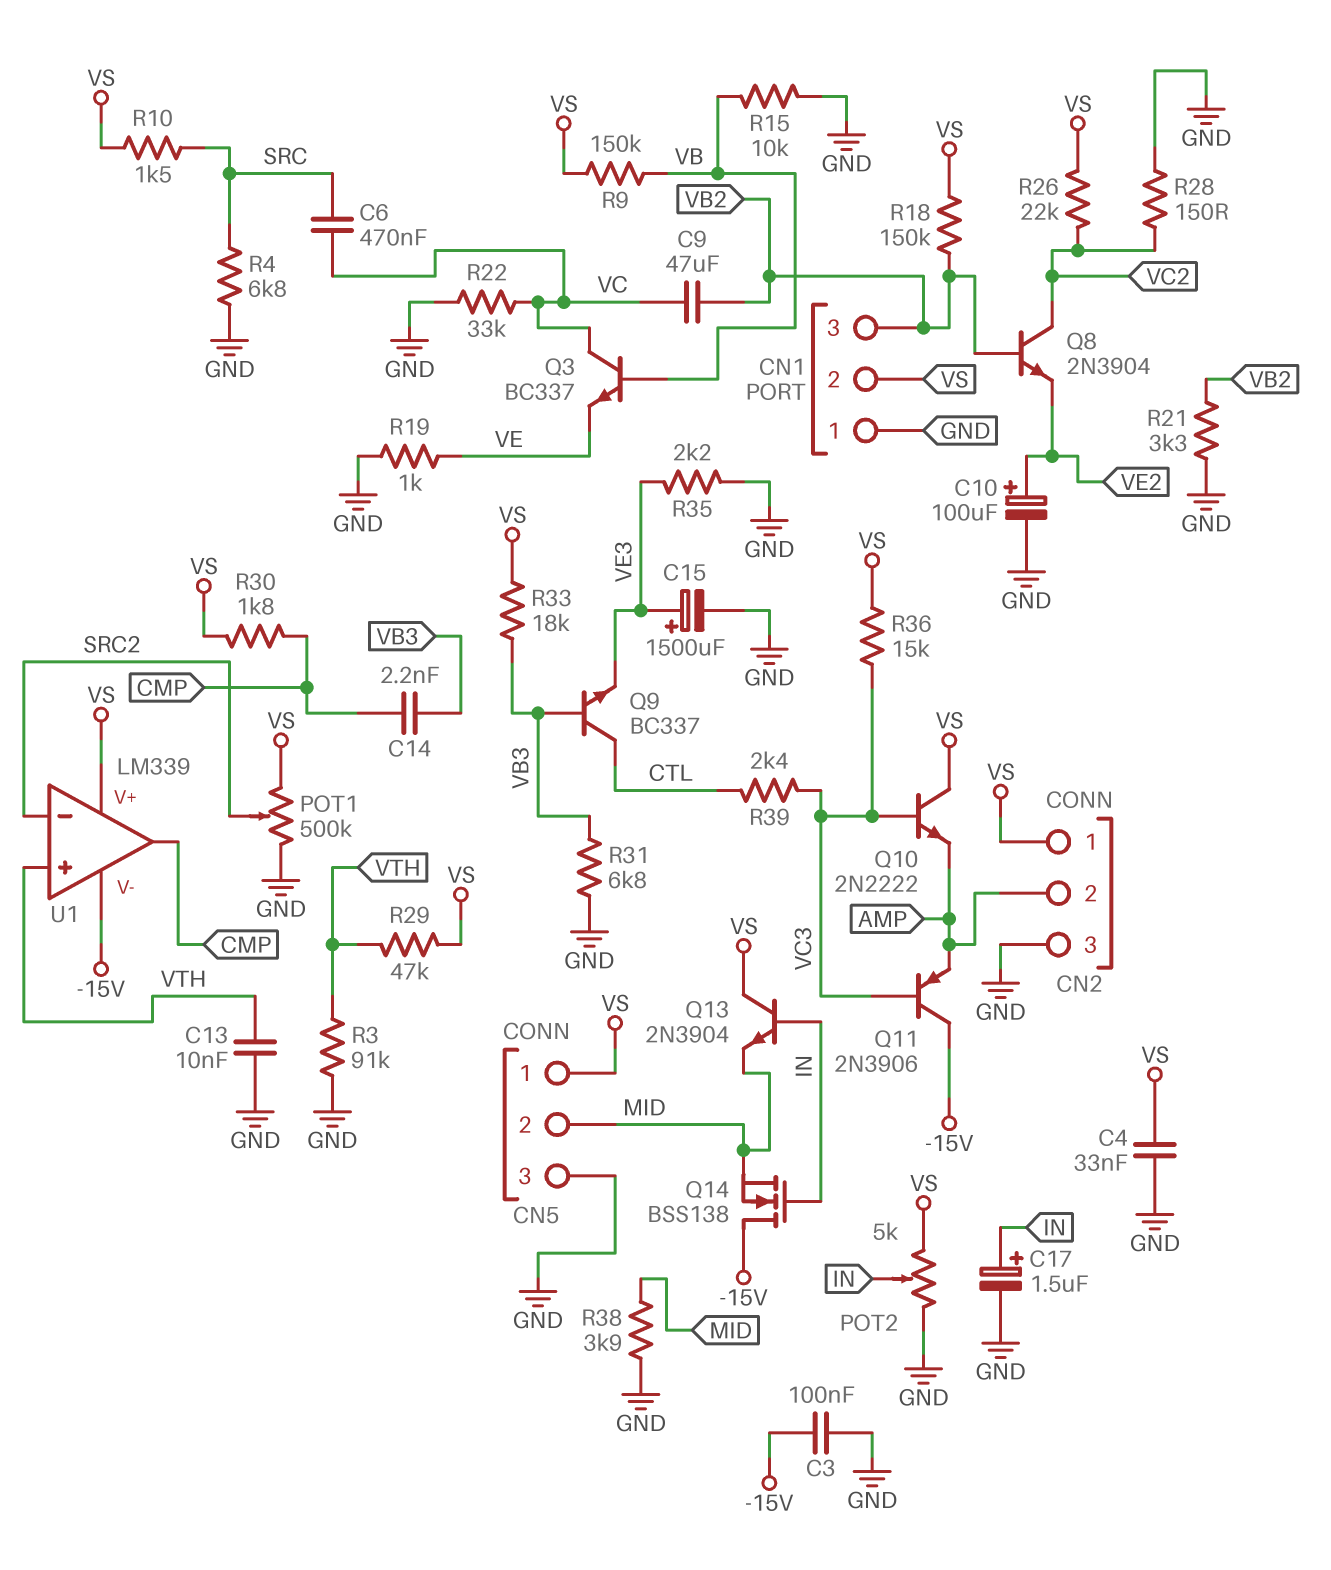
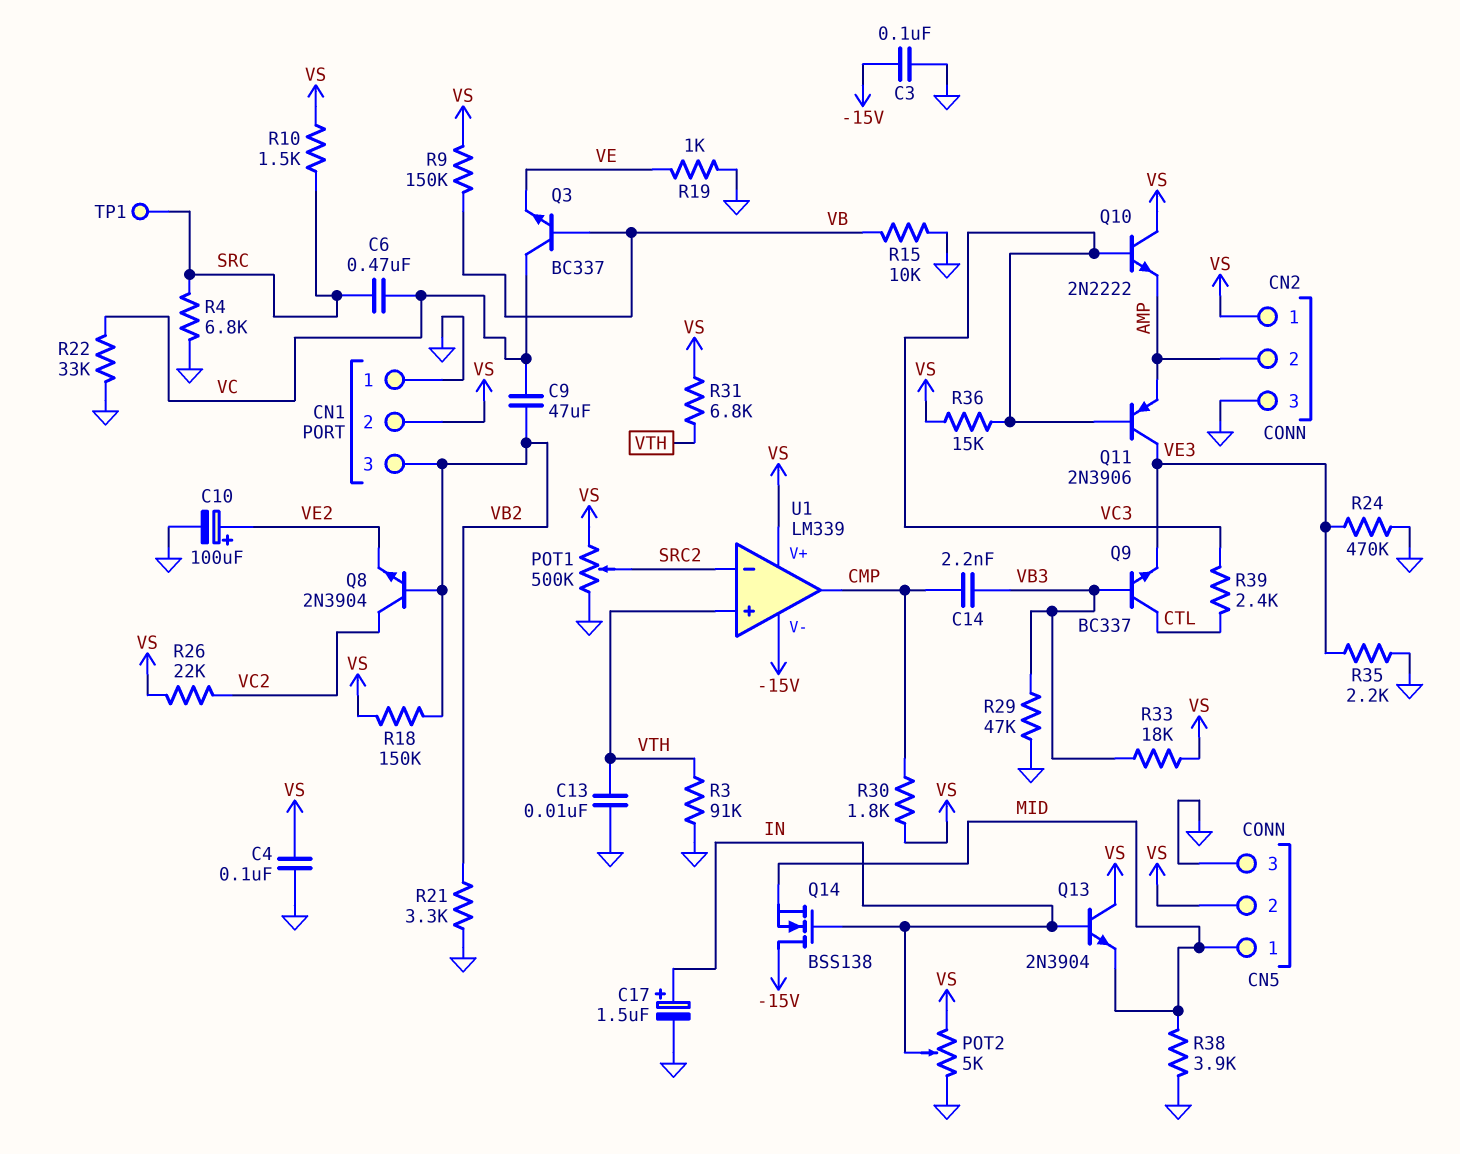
C4: 33nF (GND, VS) -> 100nF (GND, VS)
C15: 1500uF (plus VE3, minus GND) -> none
CN5 pin 1: VS -> MID
CN5 pin 2: MID -> VS
Q11: PNP 2N3906 (B VC3, C -15V, E AMP) -> PNP 2N3906 (B VC3, C VE3, E AMP)
R24: none -> 470k (GND, VE3)
R28: 150 (GND, VC2) -> none
R29: 47k (VS, VTH) -> 47k (GND, VB3)
R31: 6.8k (GND, VB3) -> 6.8k (VS, VTH)
TP1: none -> test point (SRC)

